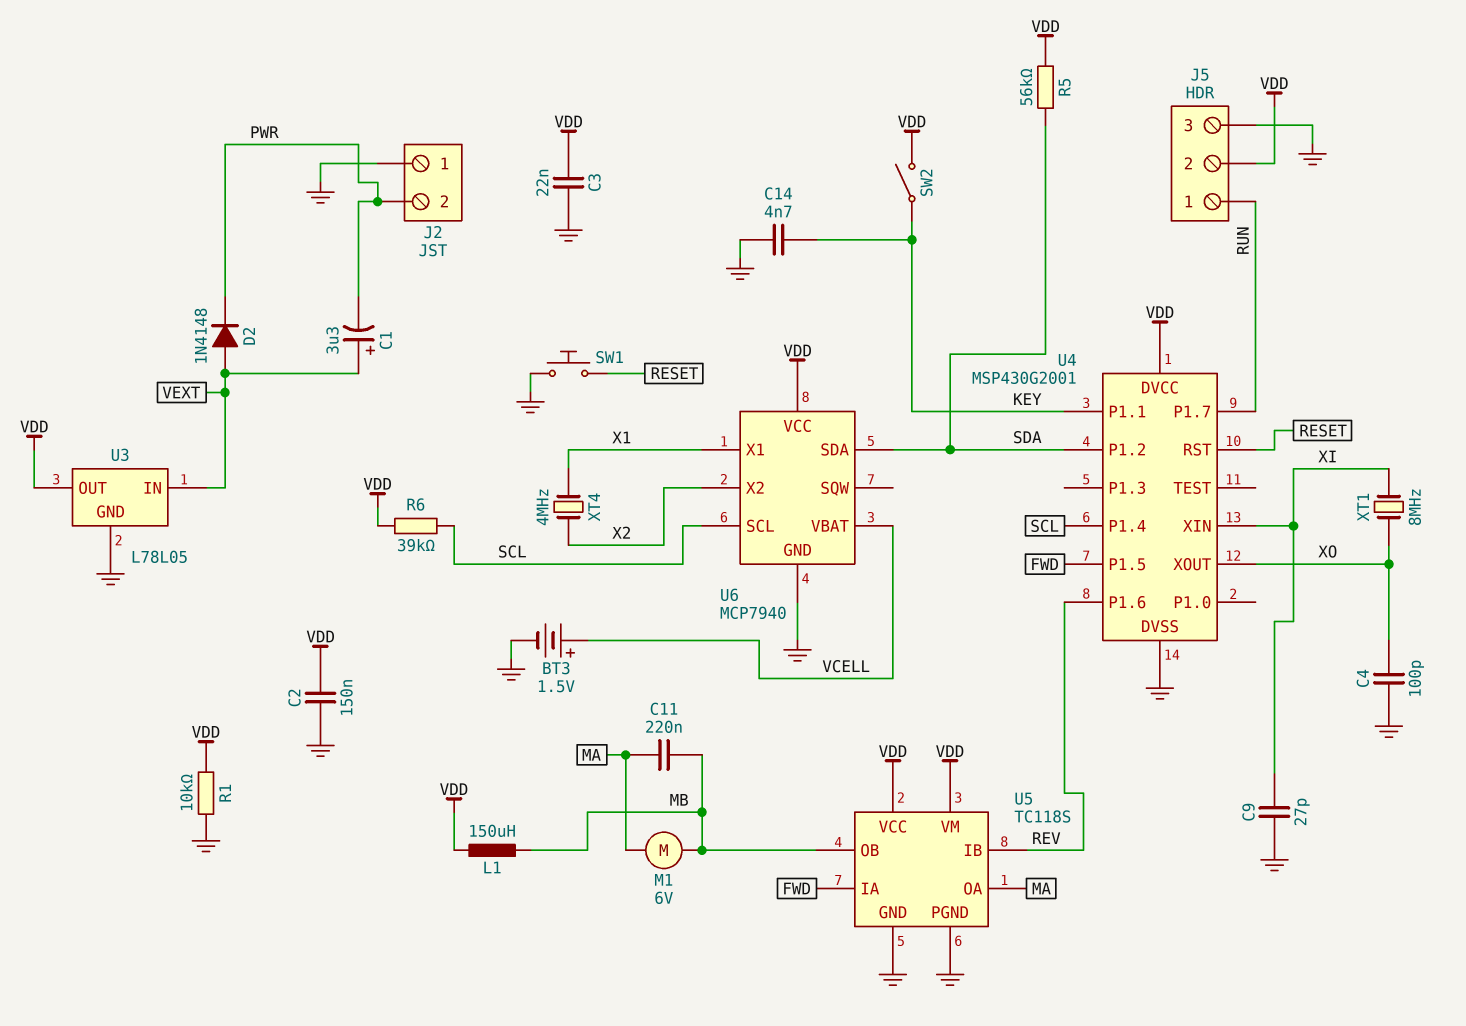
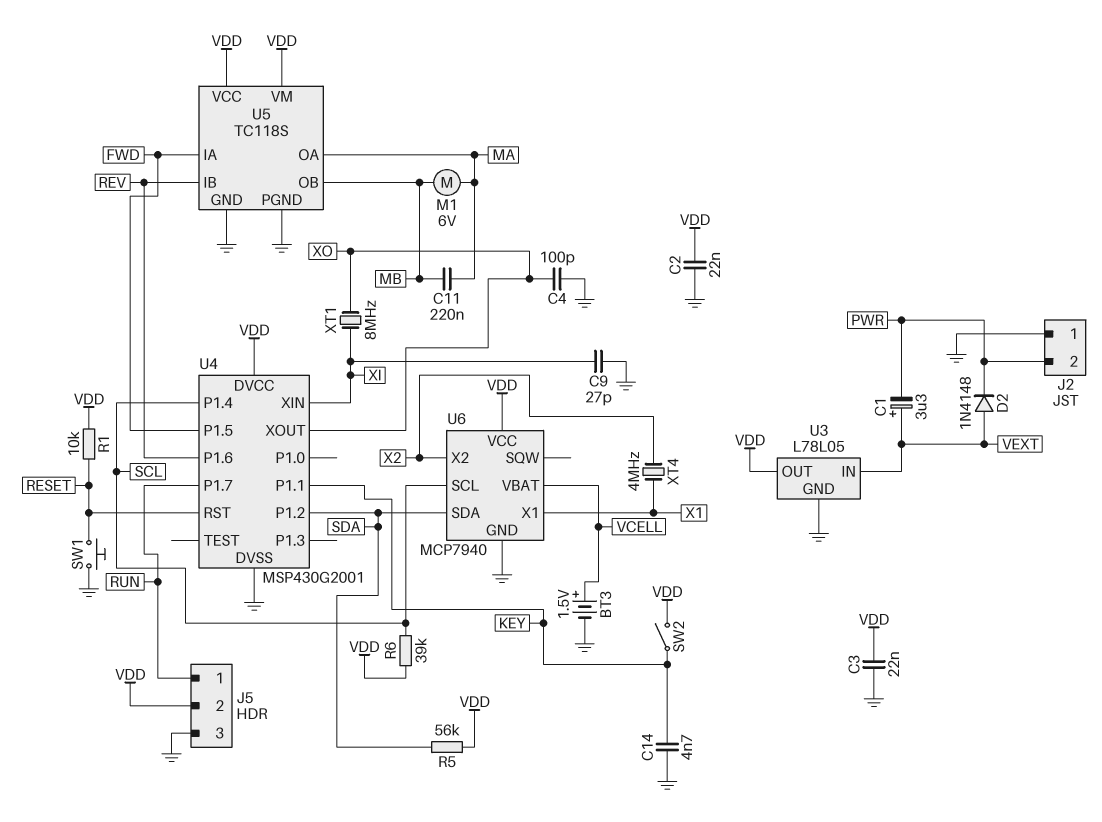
C2: 150nF (GND, VDD) -> 22nF (GND, VDD)
L1: 150uH (MB, VDD) -> none
R1: 10k (GND, VDD) -> 10k (RESET, VDD)

